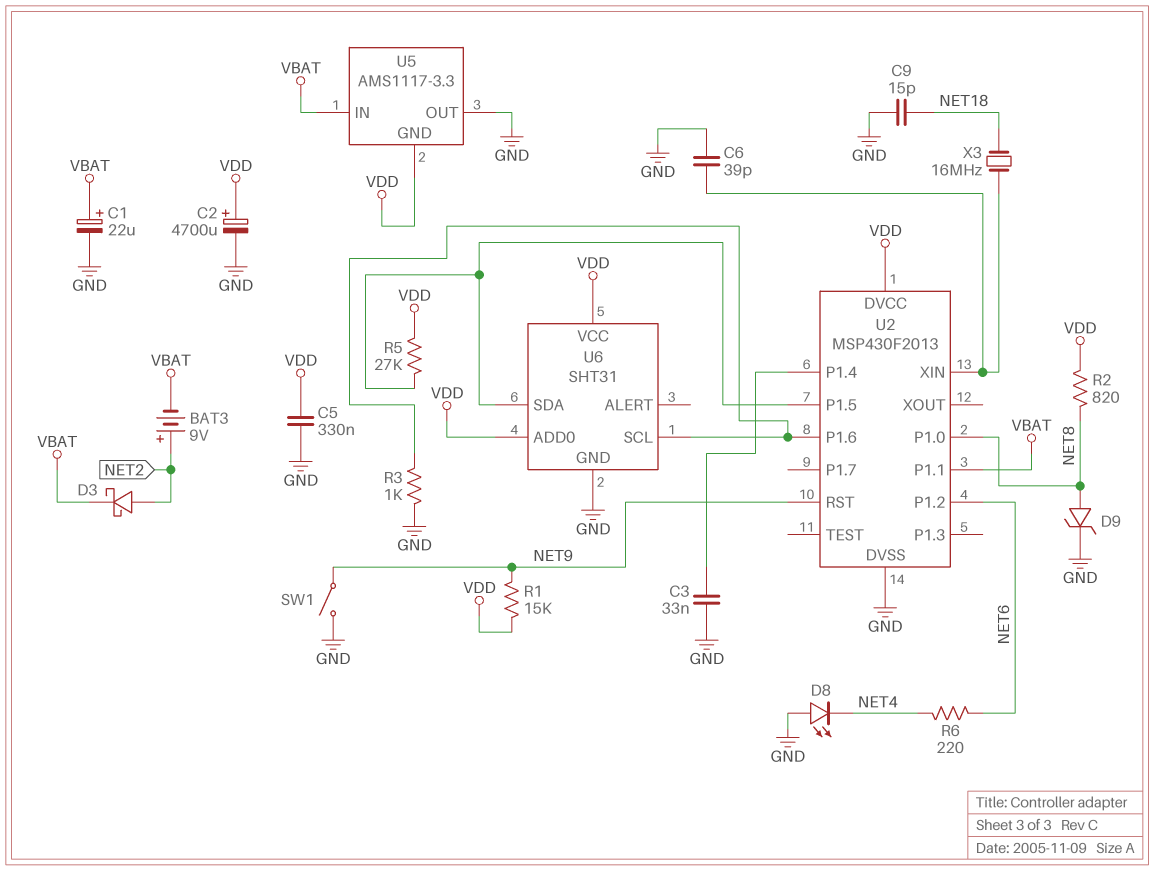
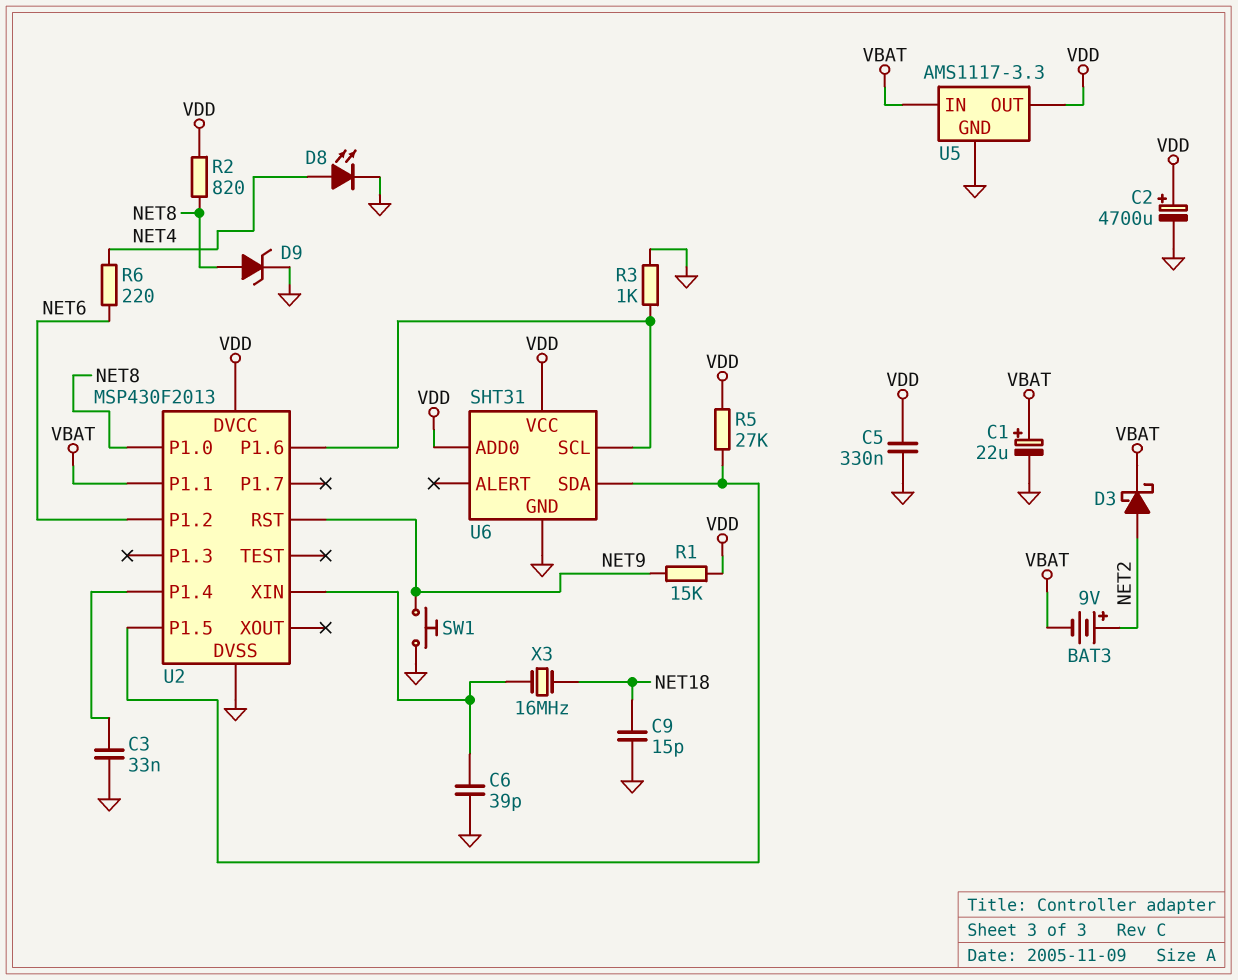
D8: LED (A GND, K NET4) -> LED (A NET4, K GND)
SW1: switch (GND, NET9) -> button (GND, NET9)
U5 pin GND: VDD -> GND
U5 pin OUT: GND -> VDD

